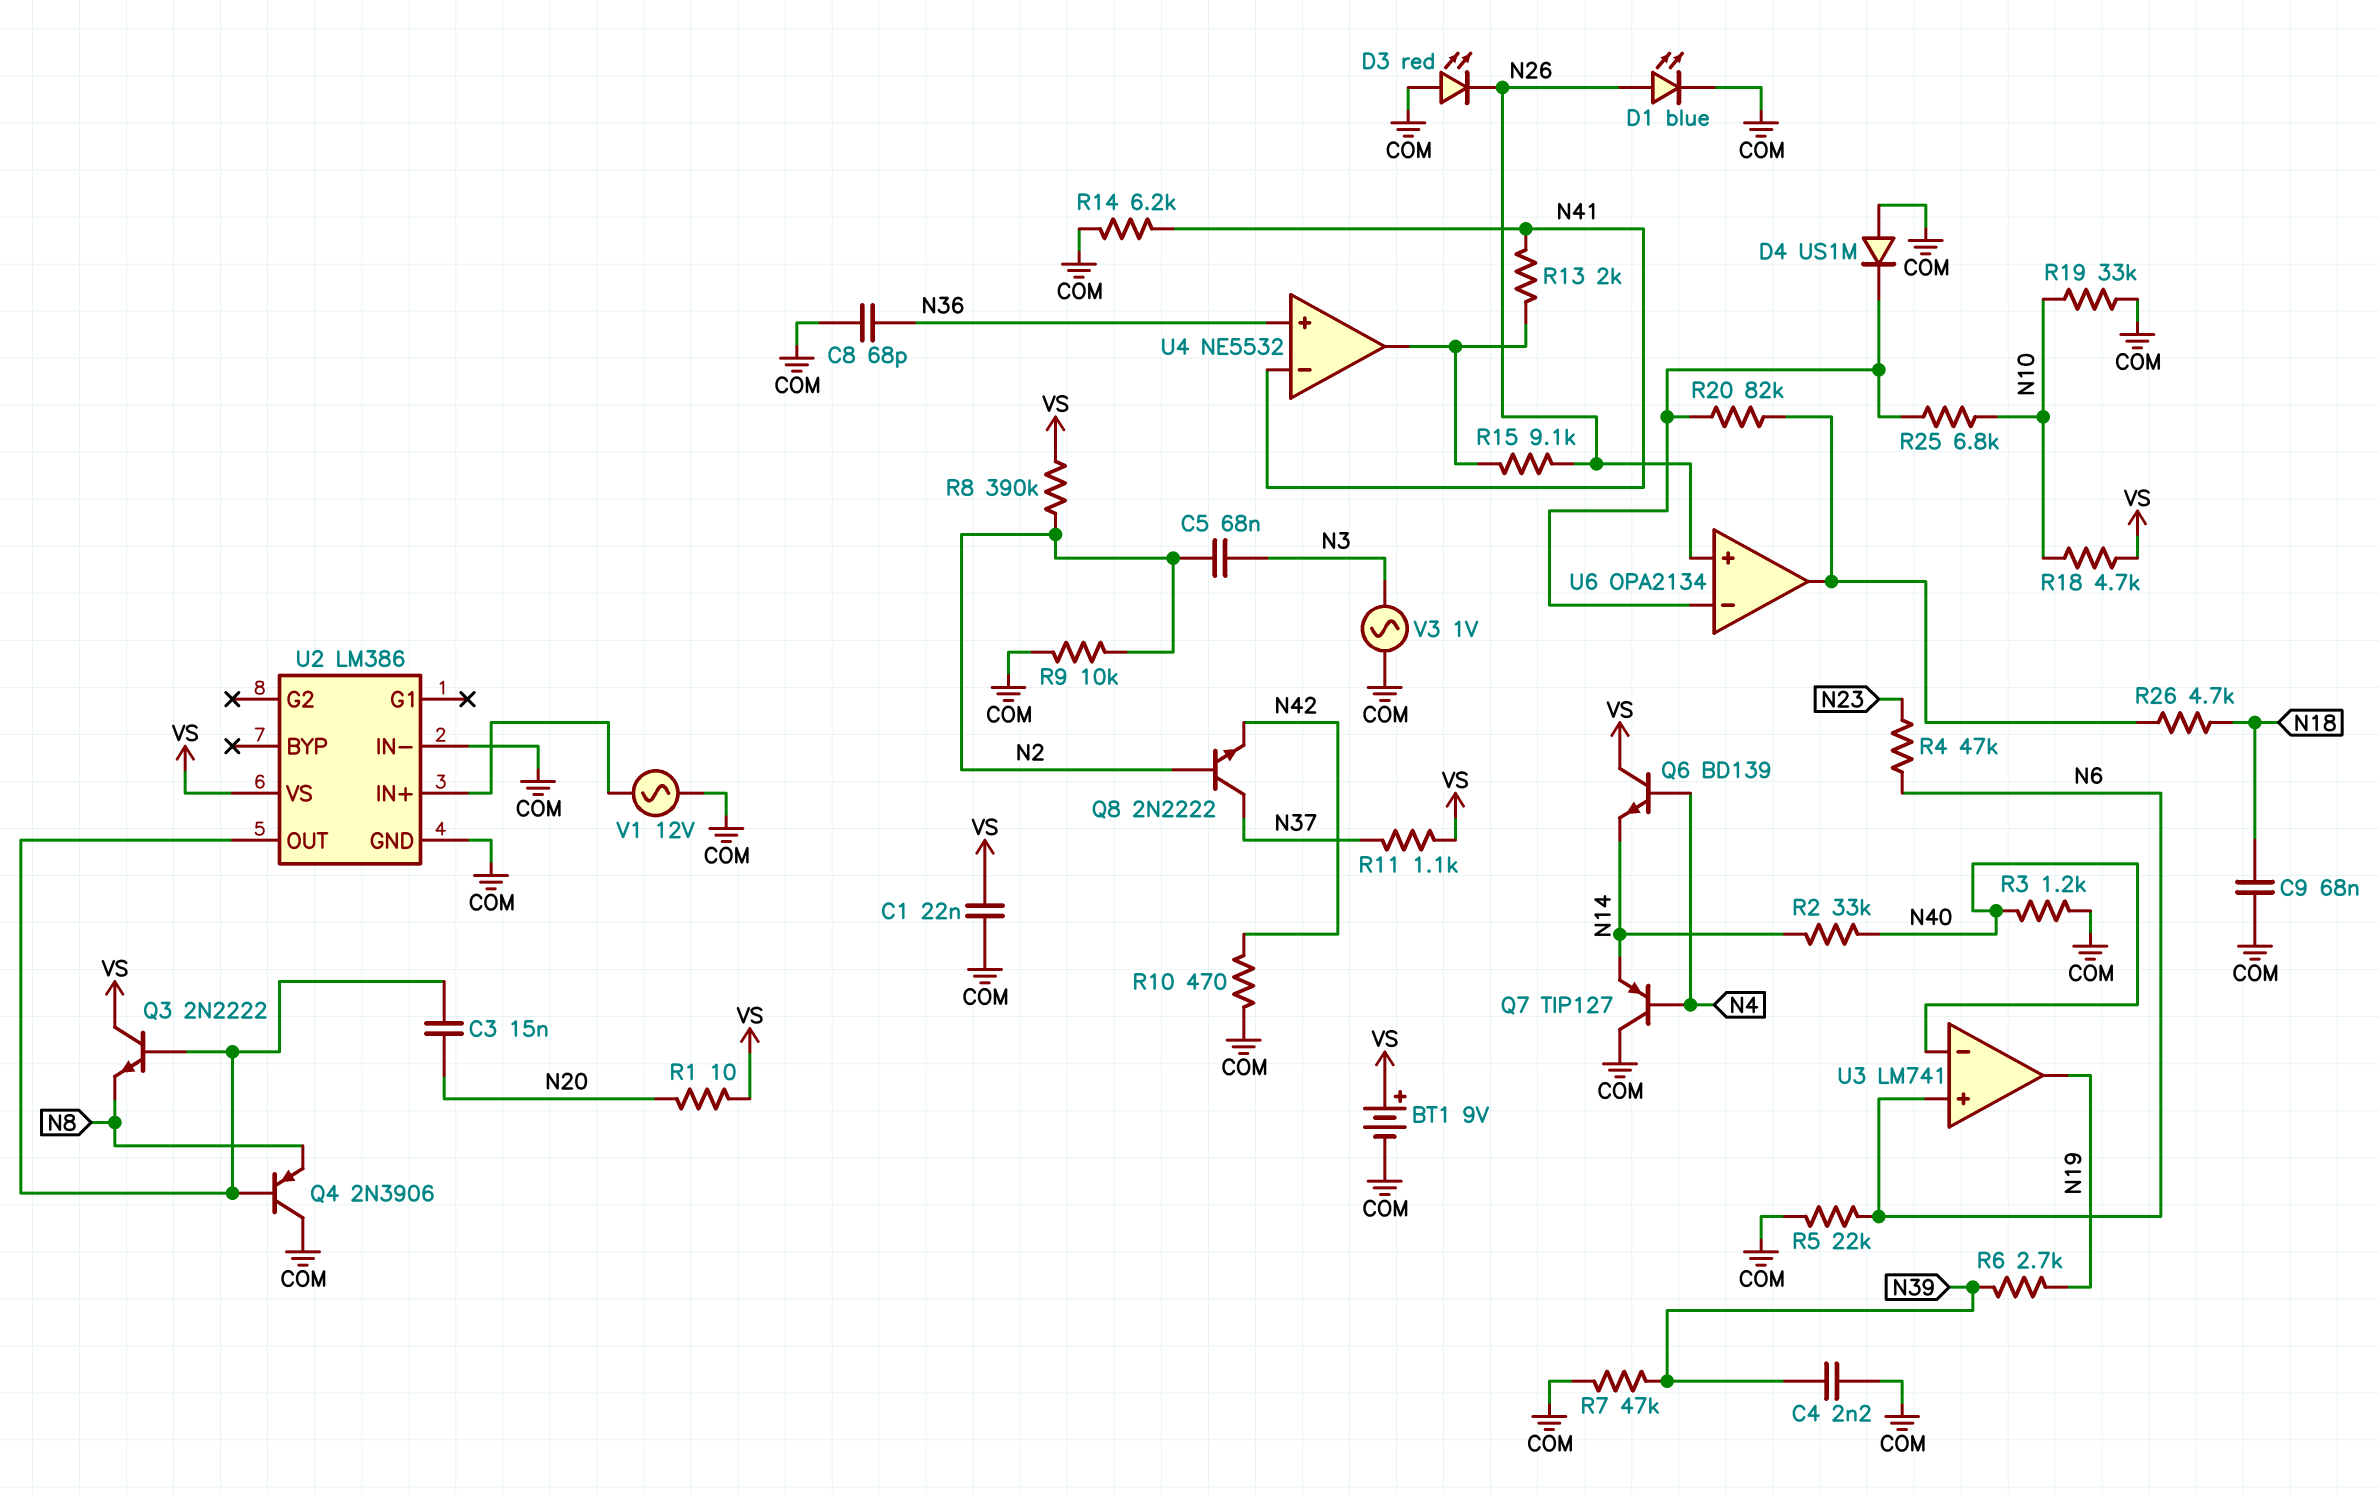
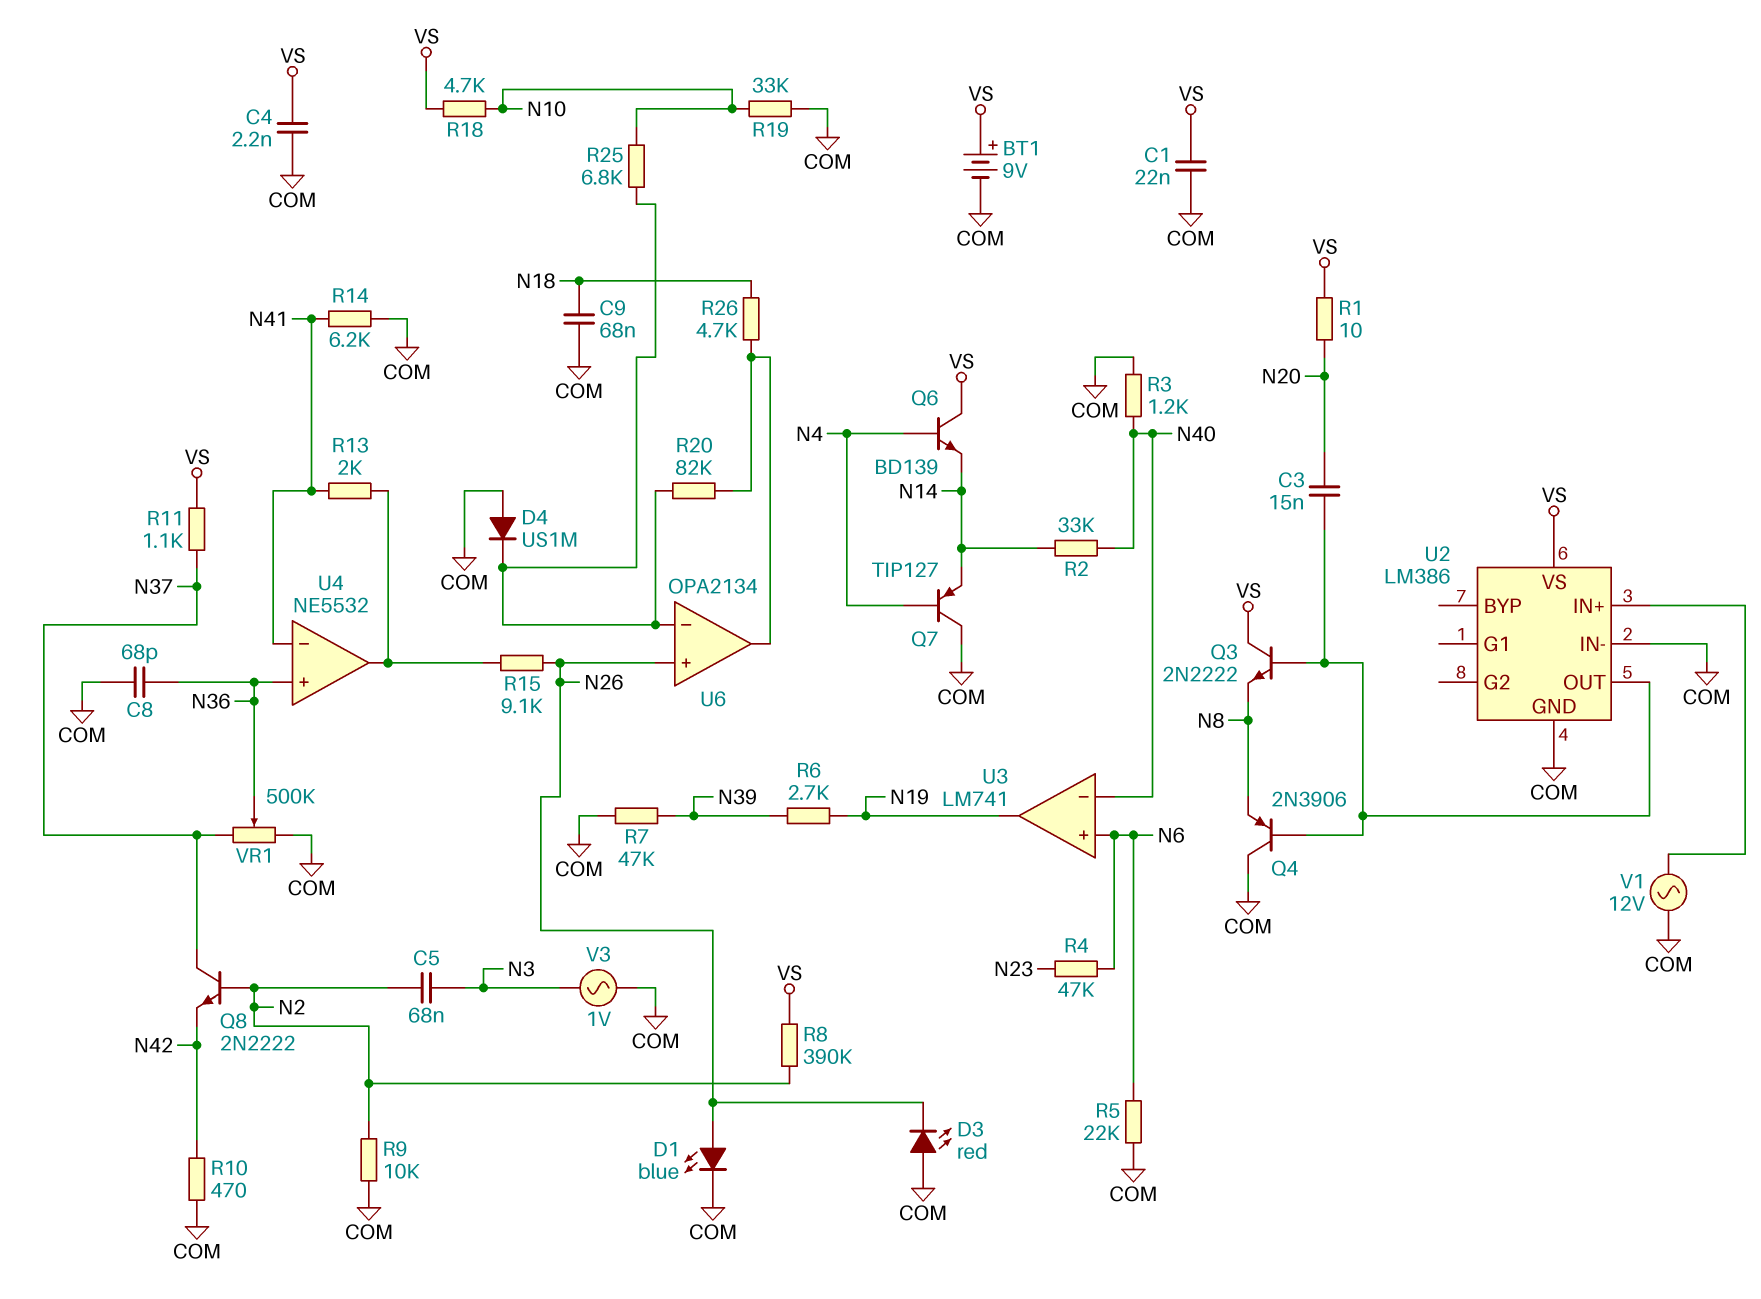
C4: 2.2nF (COM, N39) -> 2.2nF (COM, VS)
VR1: none -> 500k (COM, N37, wiper N36)

